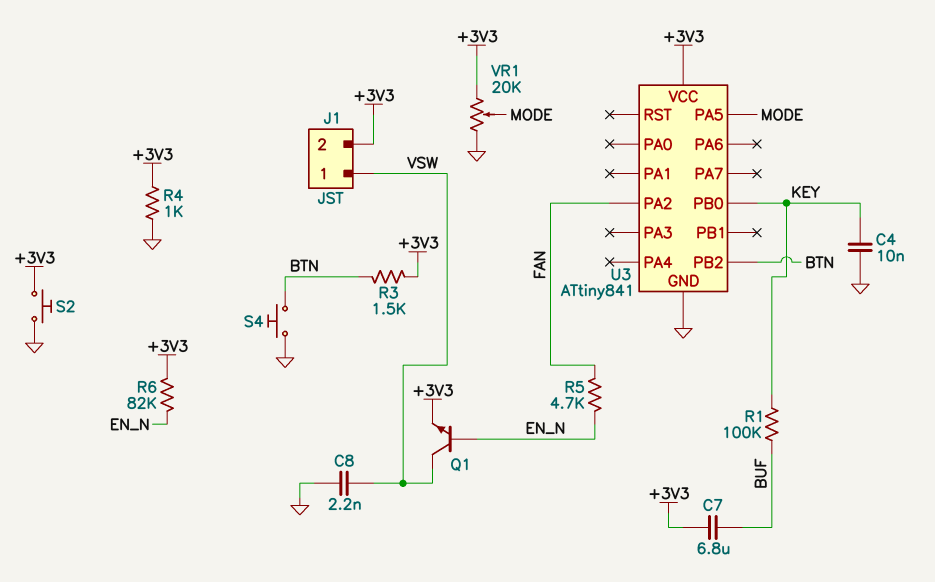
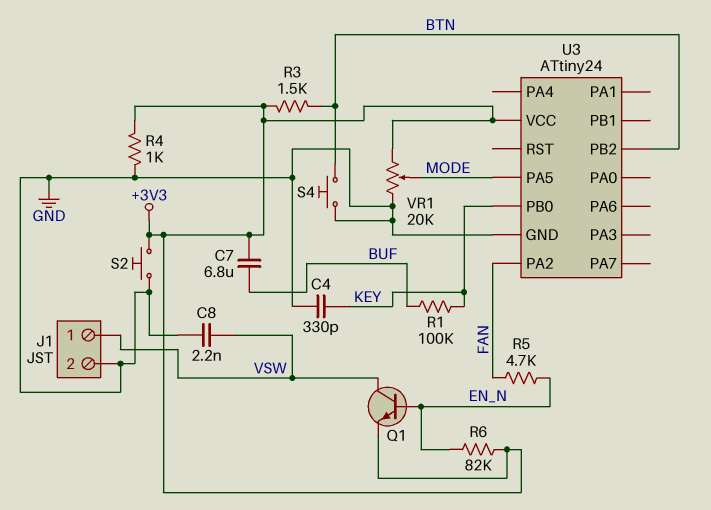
C4: 10nF (GND, KEY) -> 330pF (GND, KEY)
J1 pin 2: +3V3 -> GND
U3: ATtiny841 -> ATtiny24

